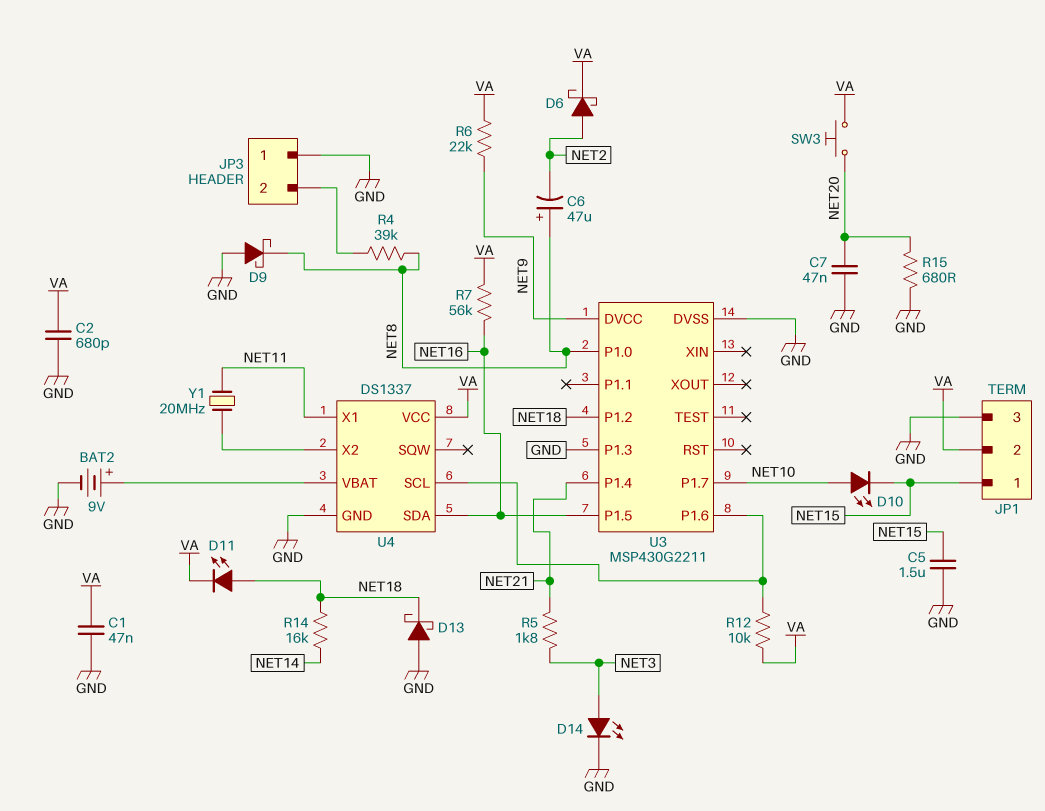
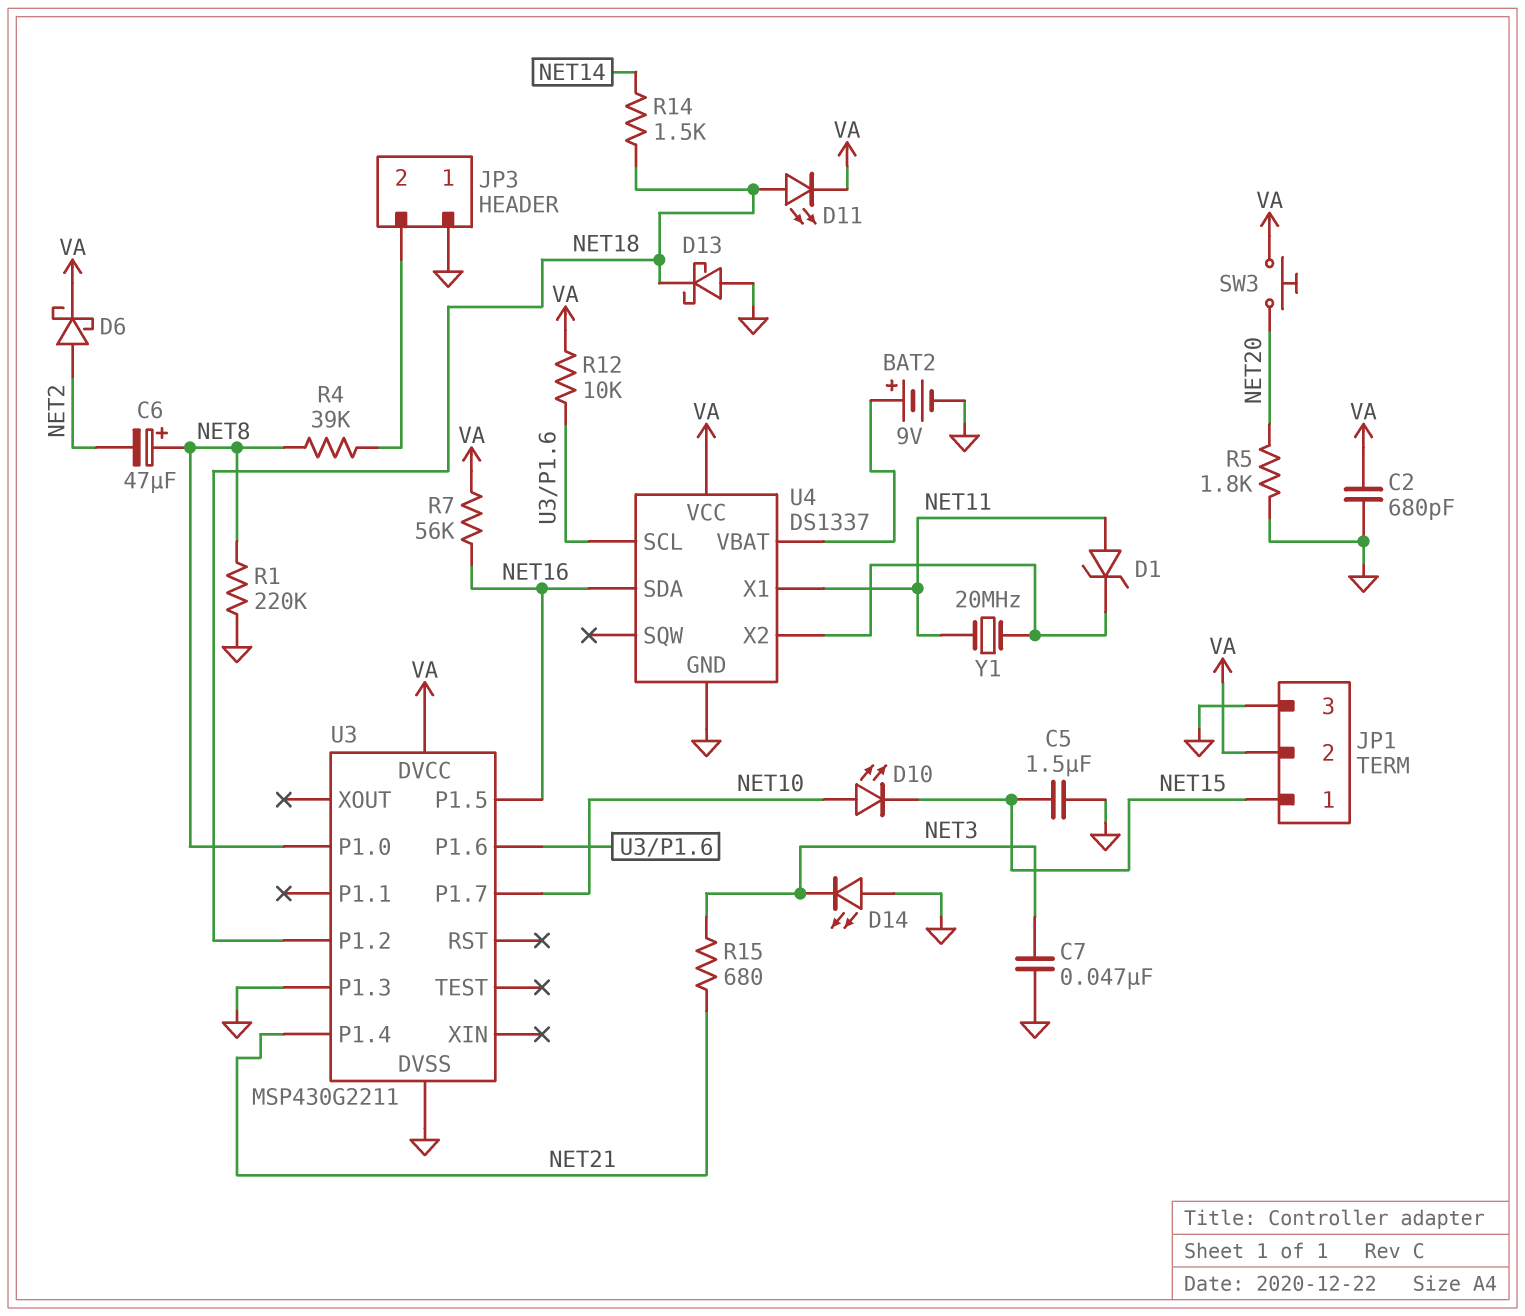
C1: 47nF (GND, VA) -> none
C7: 47nF (GND, NET20) -> 47nF (GND, NET3)
D1: none -> zener (A NET11, K U4/X2)
D9: schottky (A GND, K NET8) -> none
D14: LED (A NET3, K GND) -> LED (A GND, K NET3)
R1: none -> 220k (GND, NET8)
R5: 1.8k (NET3, NET21) -> 1.8k (GND, NET20)
R6: 22k (NET9, VA) -> none
R14: 16k (NET14, NET18) -> 1.5k (NET14, NET18)
R15: 680 (GND, NET20) -> 680 (NET3, NET21)
U3 pin DVCC: NET9 -> VA

